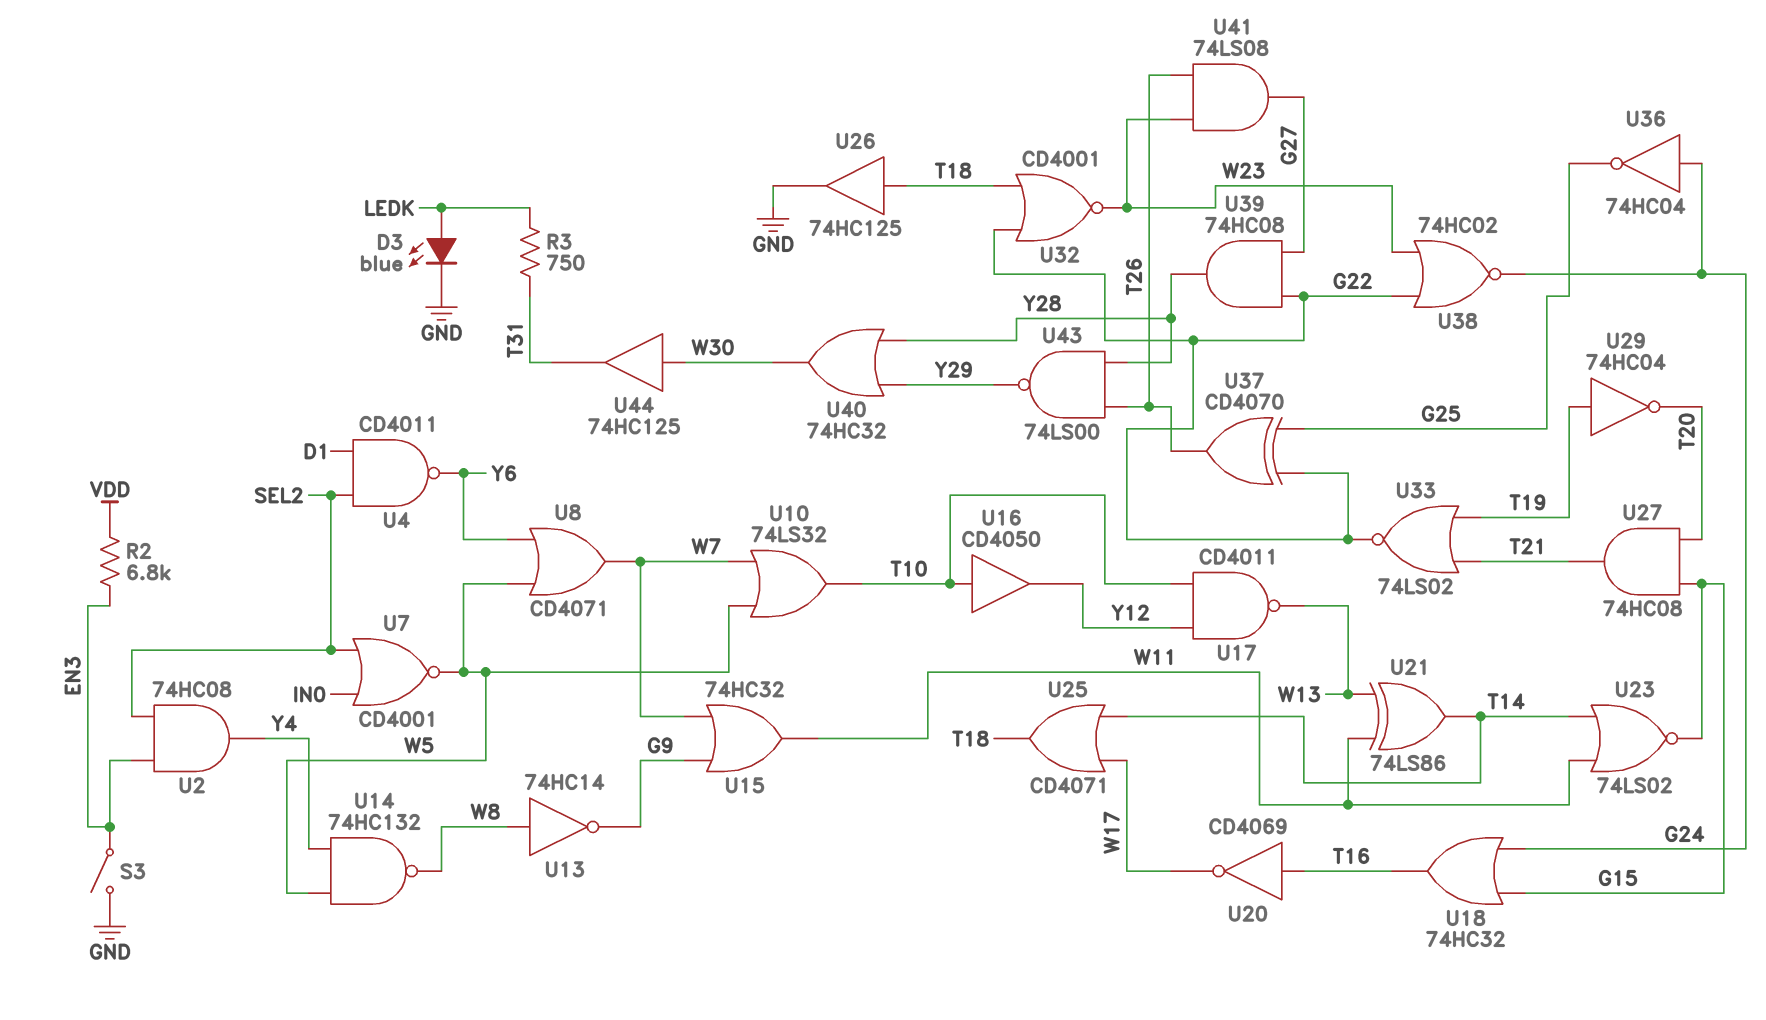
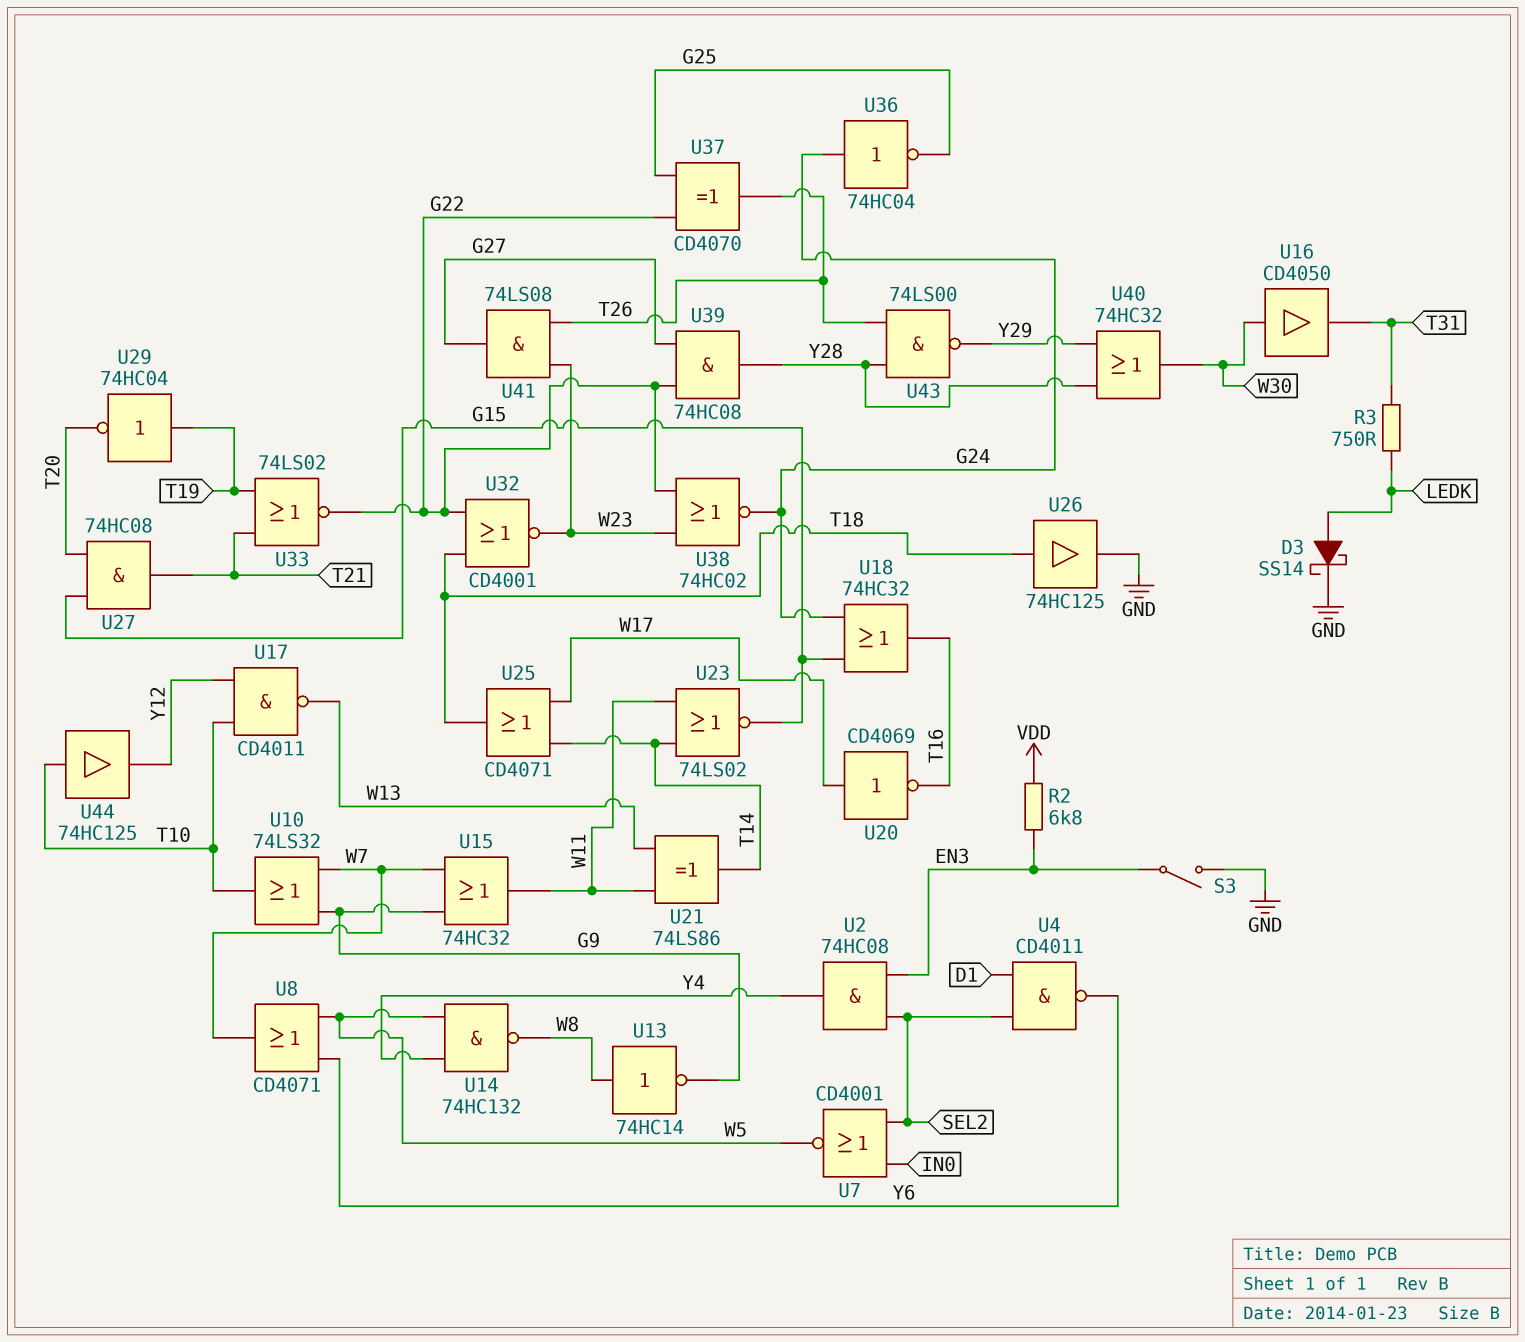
D3: LED blue (A LEDK, K GND) -> schottky SS14 (A LEDK, K GND)
U10: OR 74LS32 (in W5, in W7, out T10) -> OR 74LS32 (in G9, in W7, out T10)
U16: buffer CD4050 (in T10, out Y12) -> buffer CD4050 (in W30, out T31)
U20: NOT CD4069 (in T16, out W17) -> NOT CD4069 (in W17, out T16)
U44: buffer 74HC125 (in W30, out T31) -> buffer 74HC125 (in T10, out Y12)

